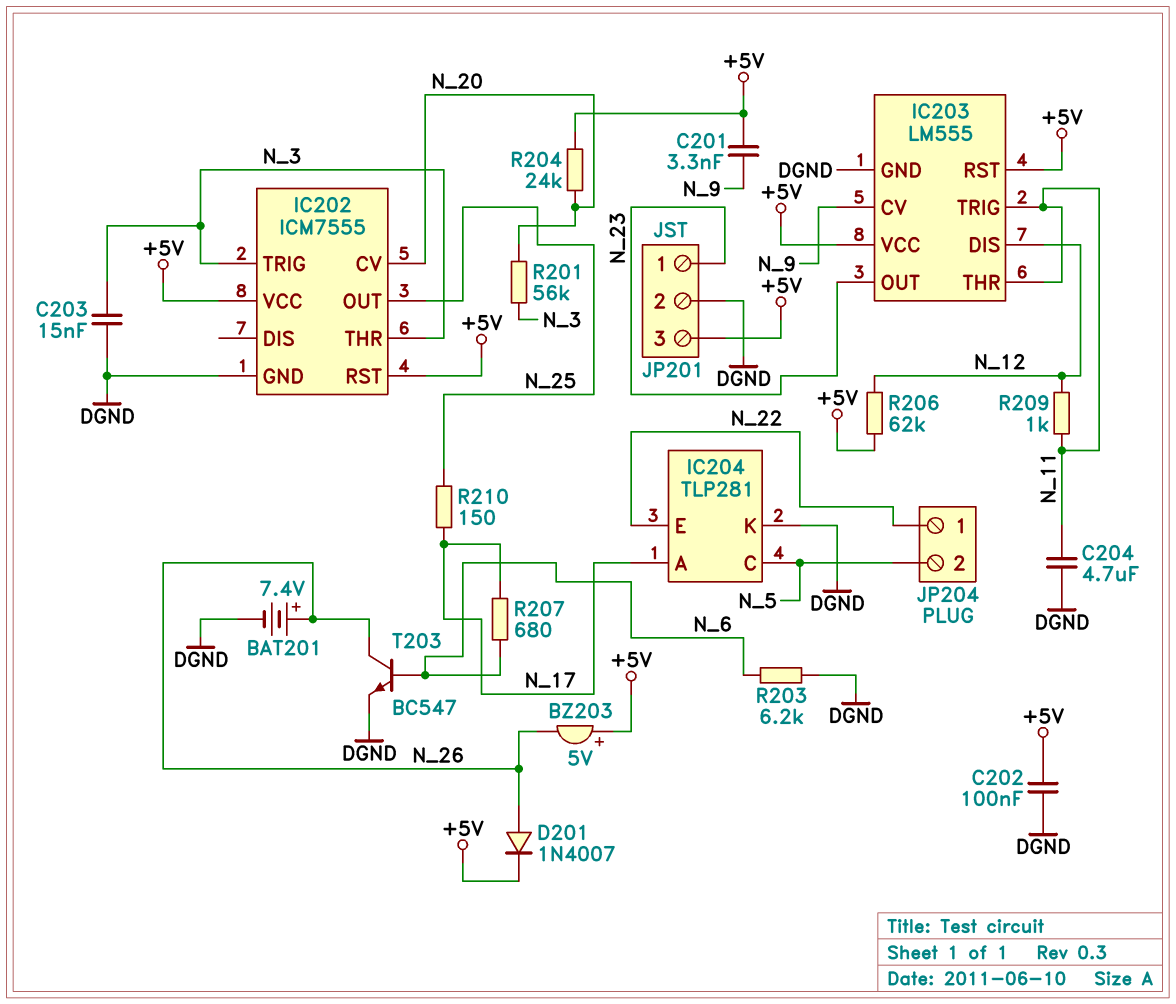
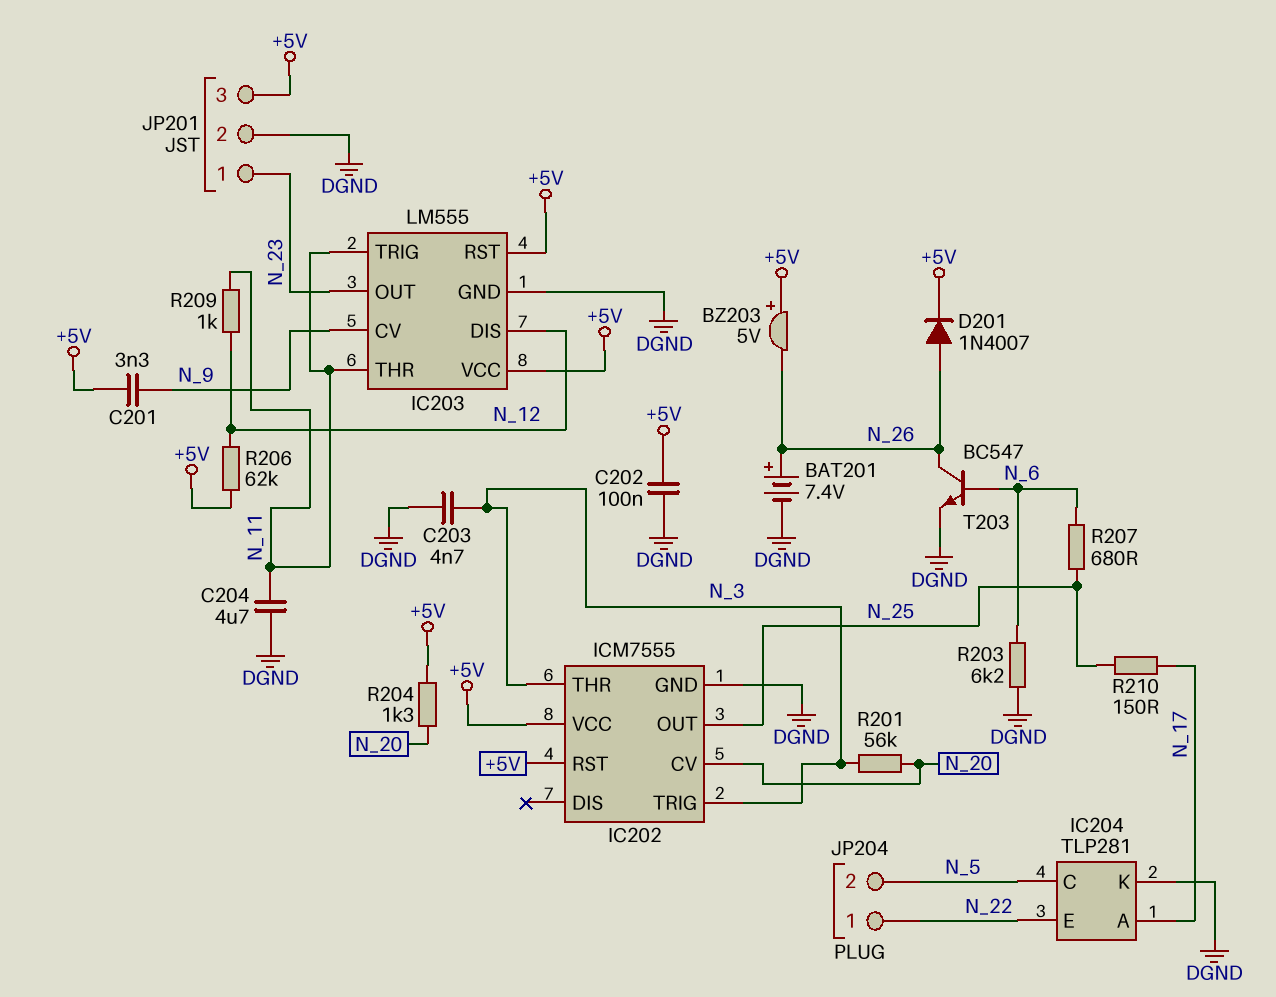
C203: 15nF (DGND, N_3) -> 4.7nF (DGND, N_3)
R204: 24k (+5V, N_20) -> 1.3k (+5V, N_20)
R207: 680 (N_6, N_17) -> 680 (N_6, N_25)

